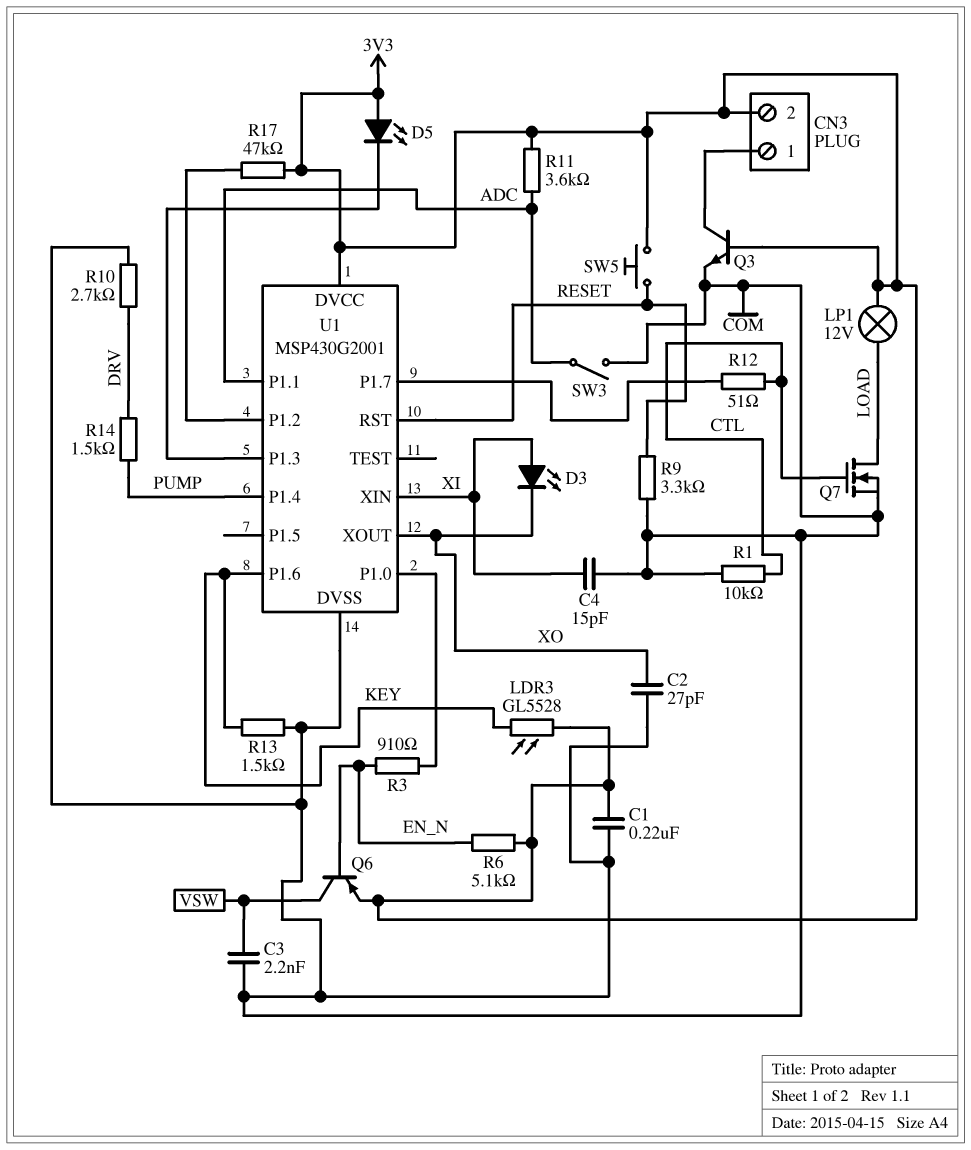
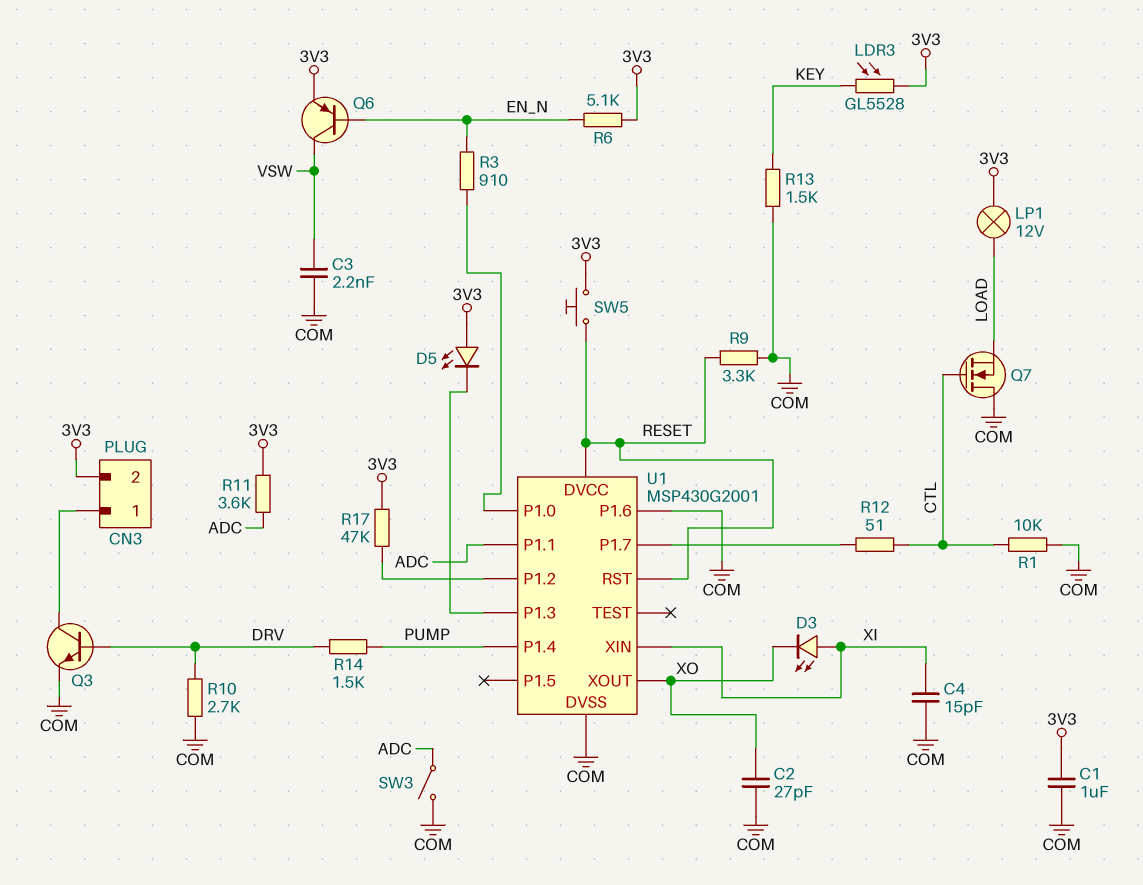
C1: 220nF (3V3, COM) -> 1uF (3V3, COM)
Q3: NPN (B 3V3, C CN3/1, E COM) -> NPN (B DRV, C CN3/1, E COM)
Q7: NMOS (G CTL, D LOAD, S COM) -> NMOS (G CTL, D COM, S LOAD)
U1 pin DVCC: 3V3 -> RESET
U1 pin P1.6: KEY -> COM

